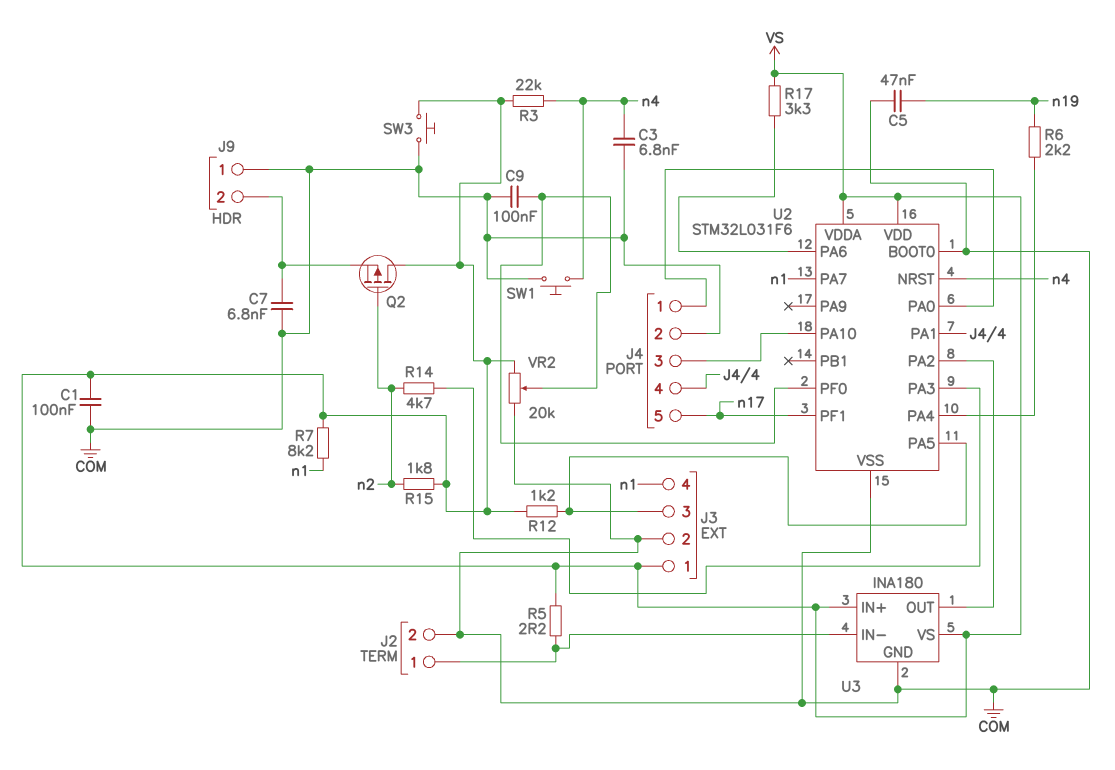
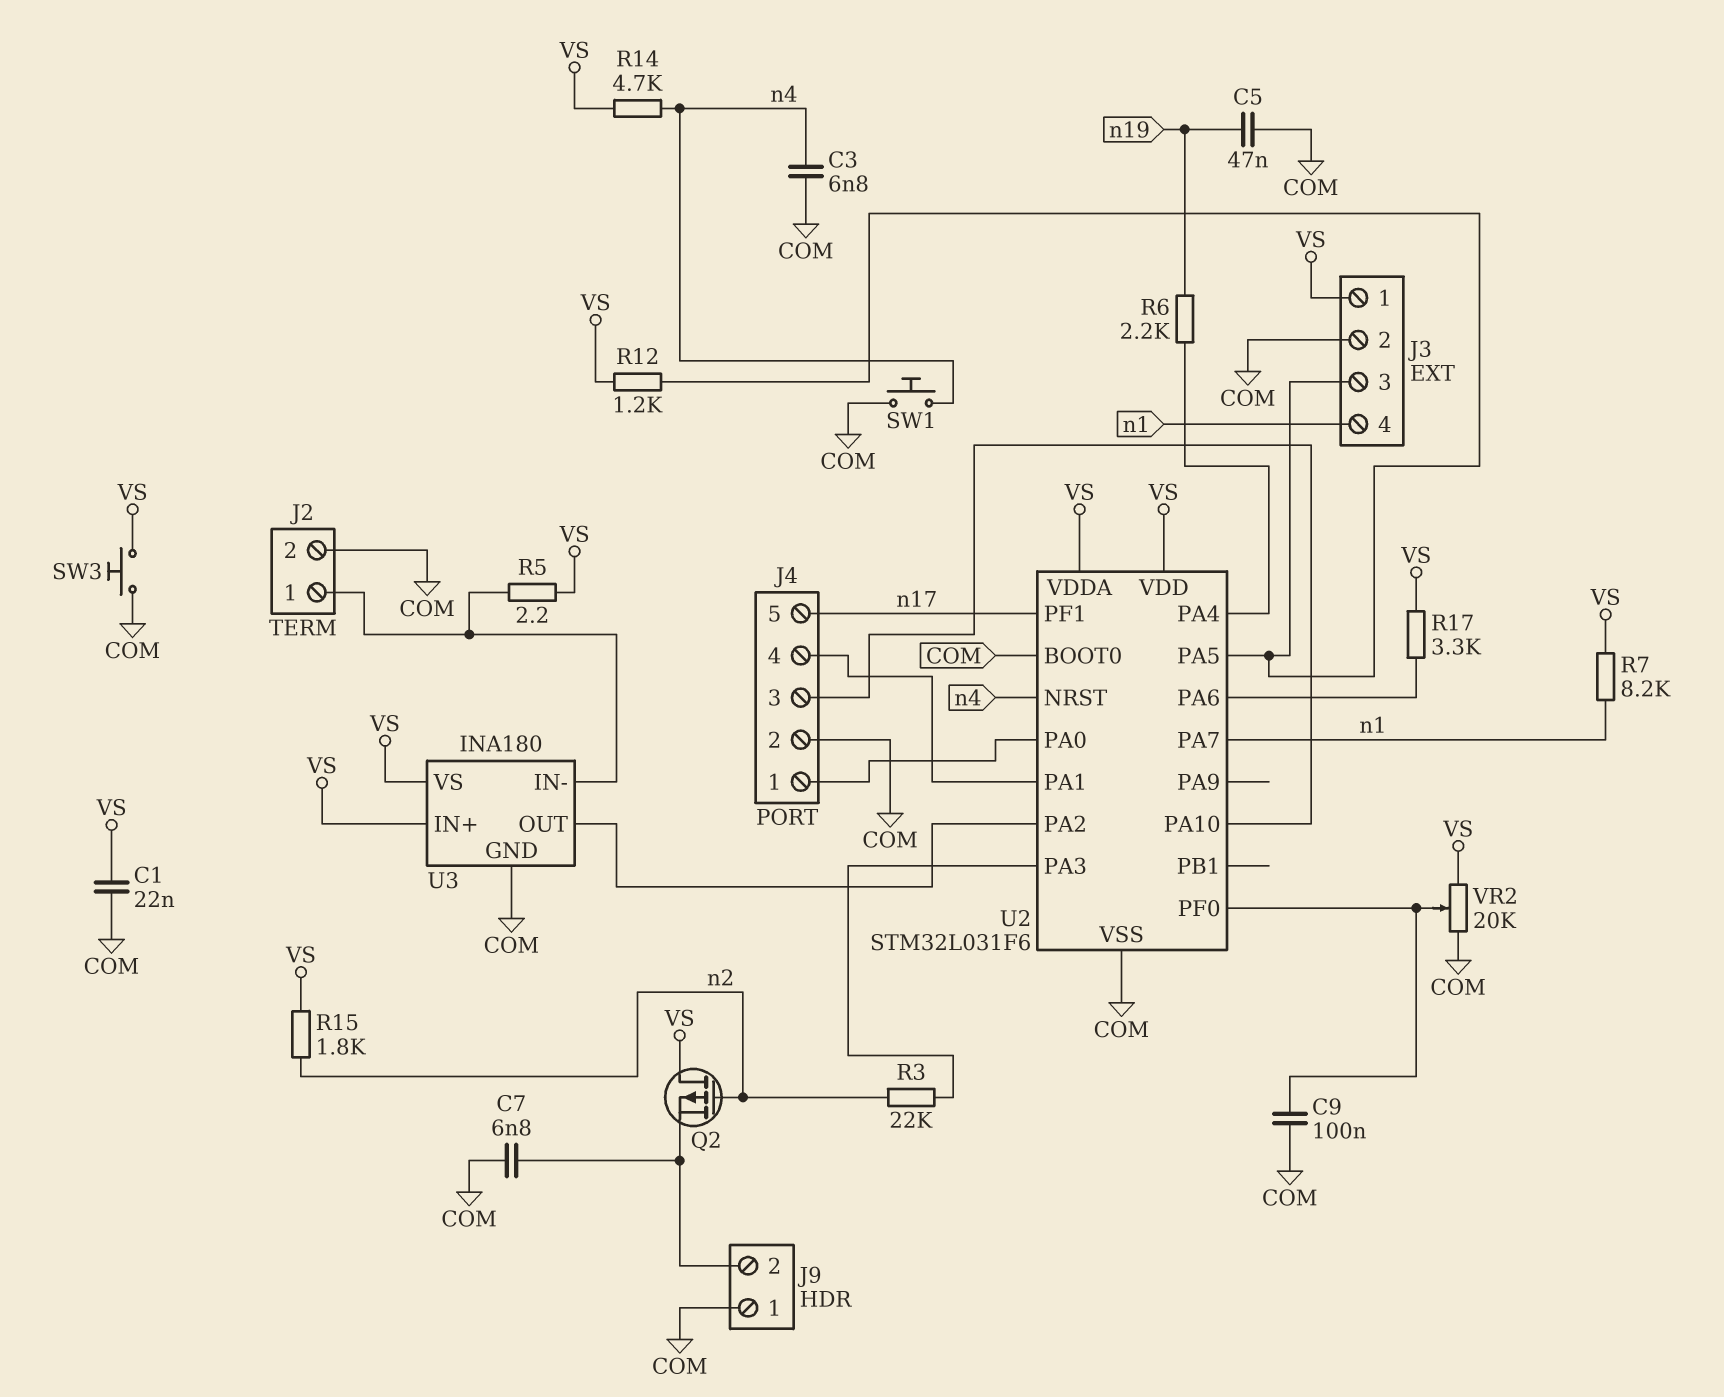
C1: 100nF (COM, VS) -> 22nF (COM, VS)
R3: 22k (VS, n4) -> 22k (U2/PA3, n2)
R14: 4.7k (U2/PA3, n2) -> 4.7k (VS, n4)

